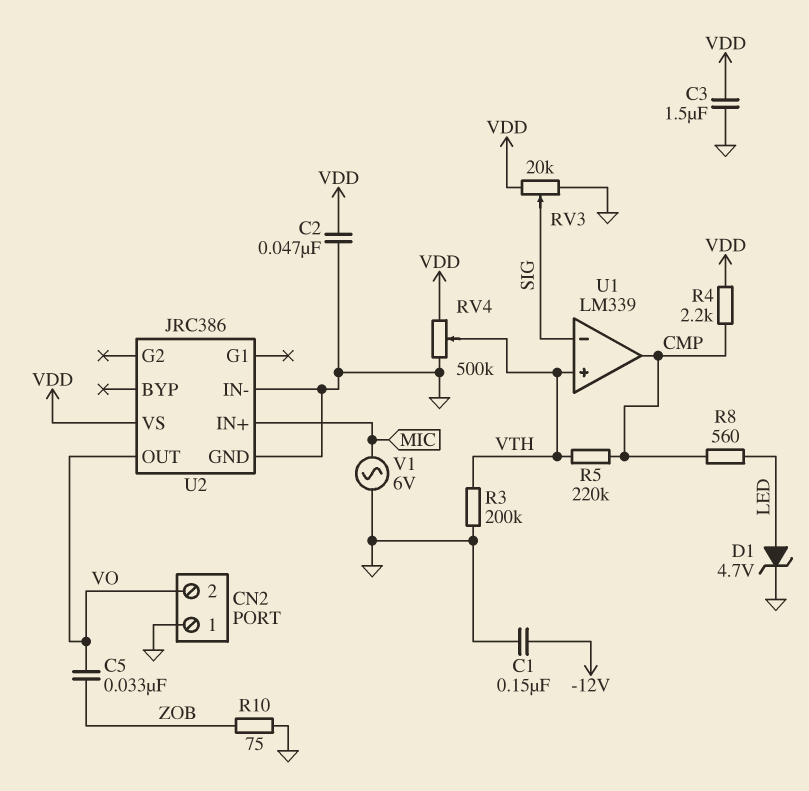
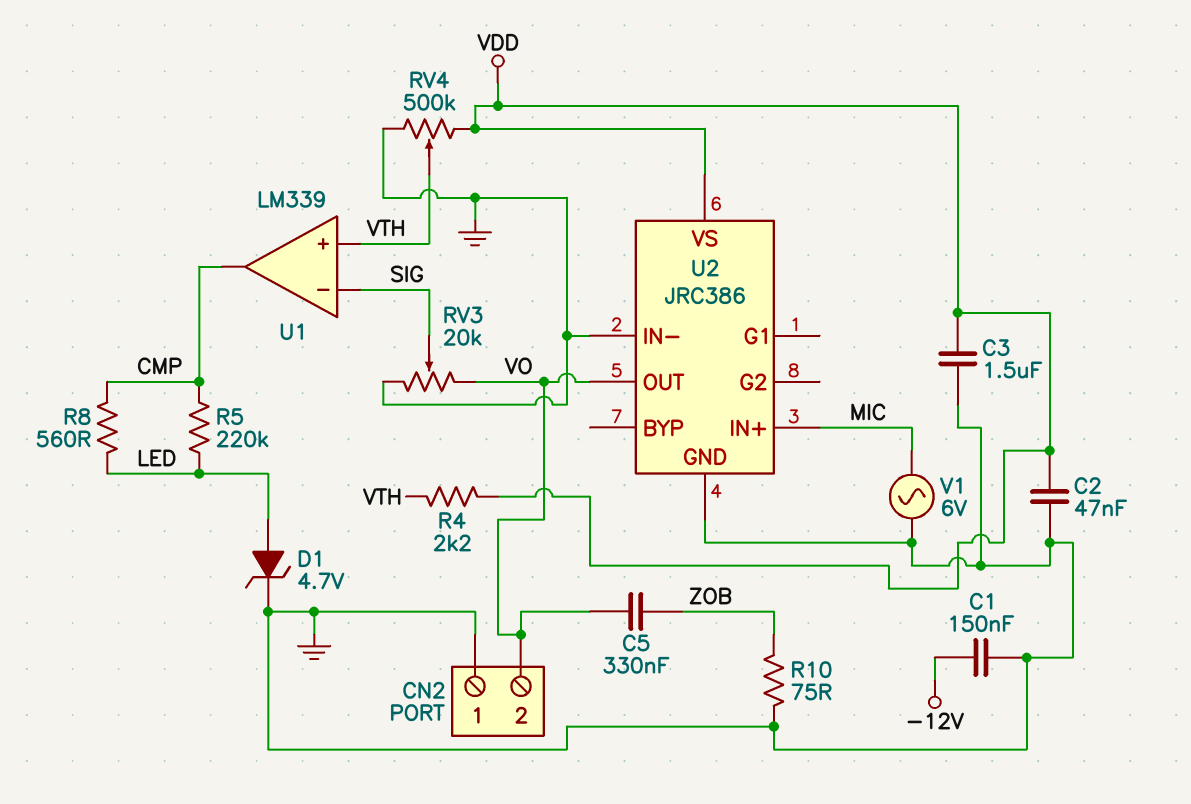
C5: 33nF (VO, ZOB) -> 330nF (VO, ZOB)
R3: 200k (GND, VTH) -> none
R4: 2.2k (CMP, VDD) -> 2.2k (VDD, VTH)
R5: 220k (CMP, VTH) -> 220k (CMP, LED)
RV3: 20k (GND, VDD, wiper SIG) -> 20k (GND, VO, wiper SIG)

